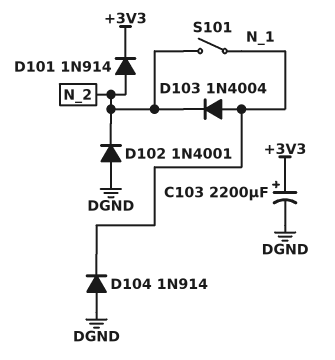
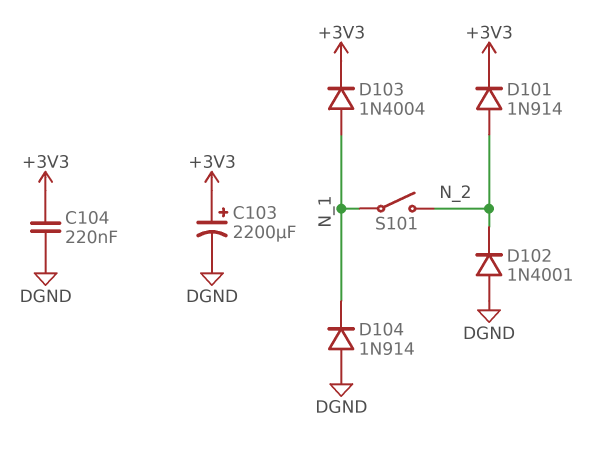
C104: none -> 220nF (+3V3, DGND)
D103: diode 1N4004 (A N_1, K N_2) -> diode 1N4004 (A N_1, K +3V3)

